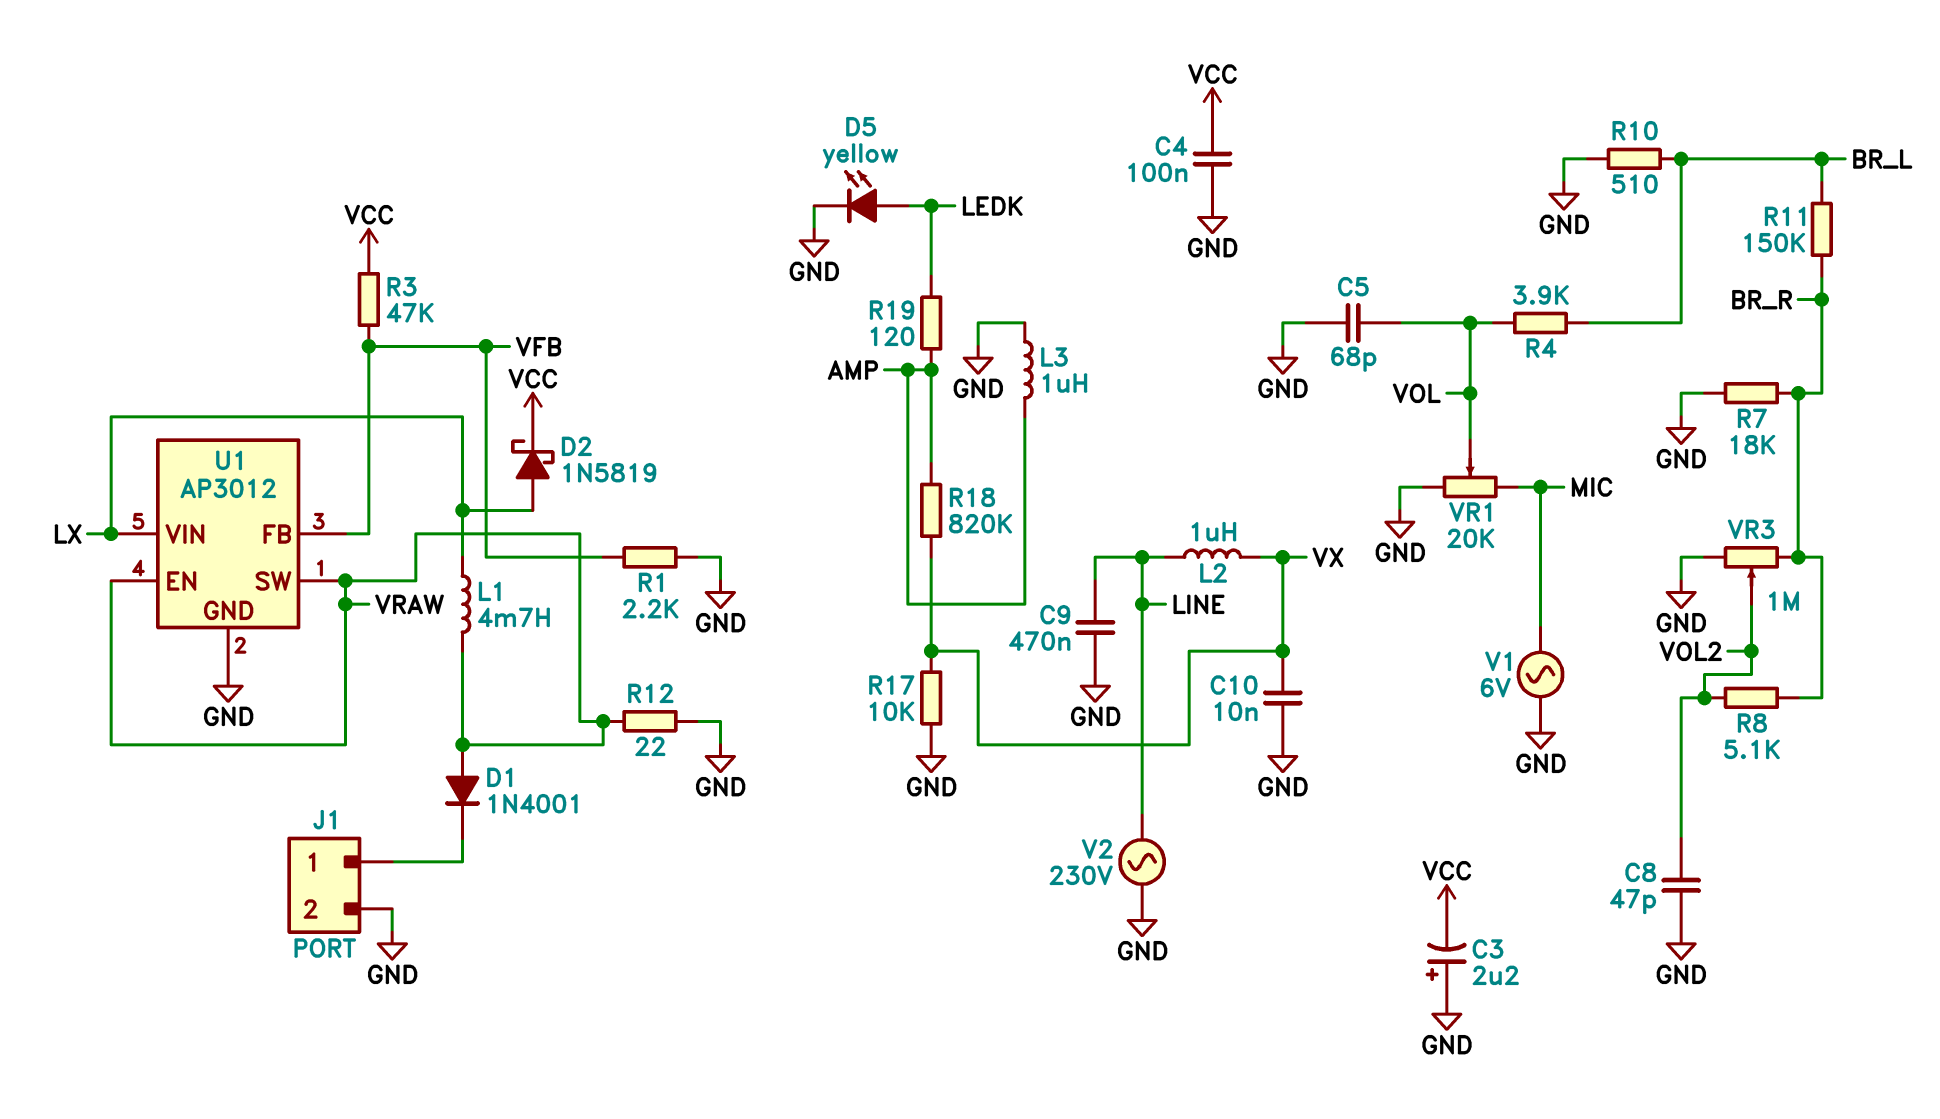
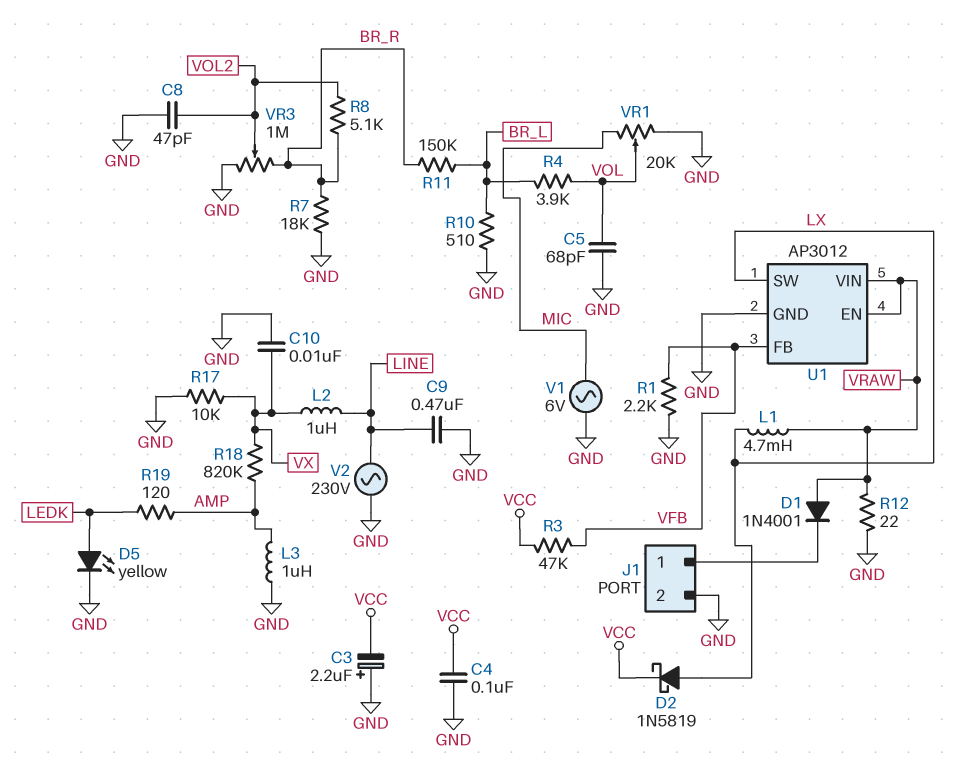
U1 pin SW: VRAW -> LX
U1 pin VIN: LX -> VRAW

